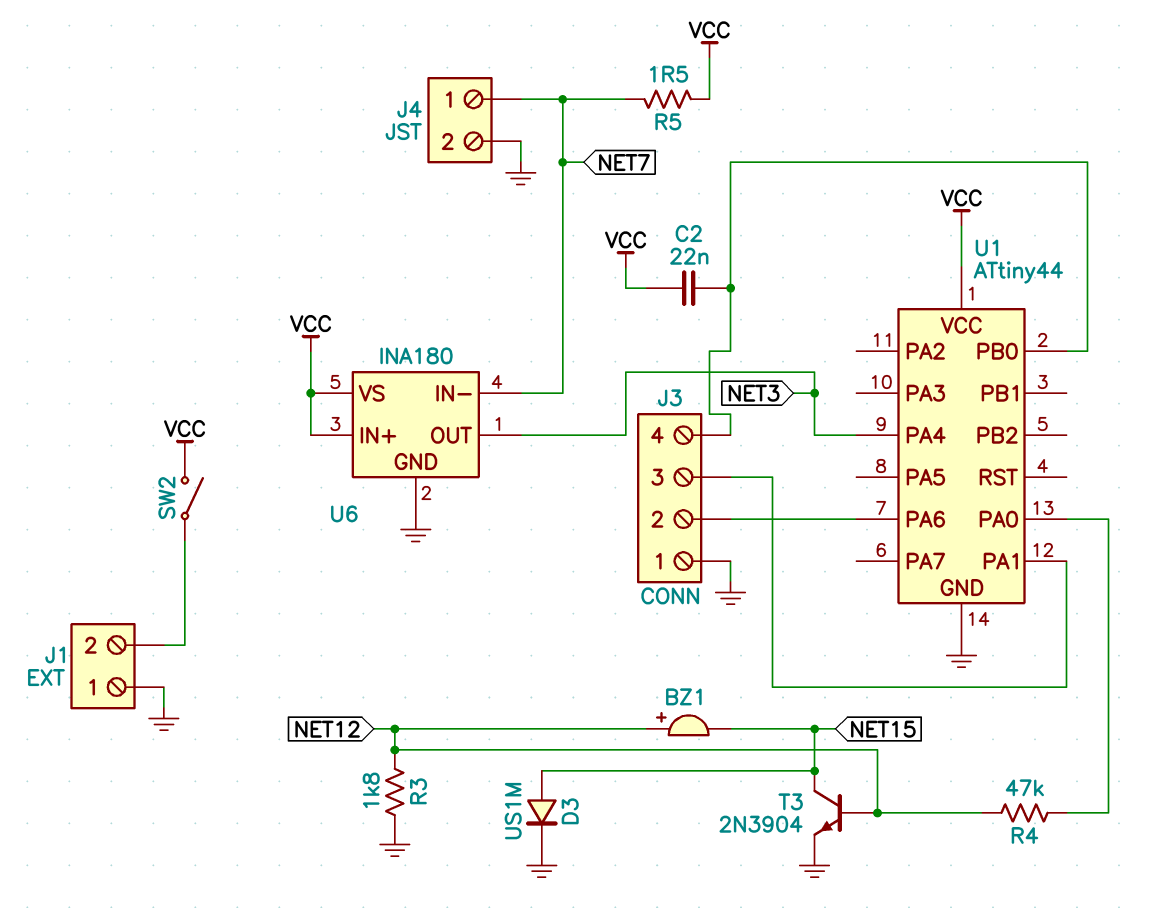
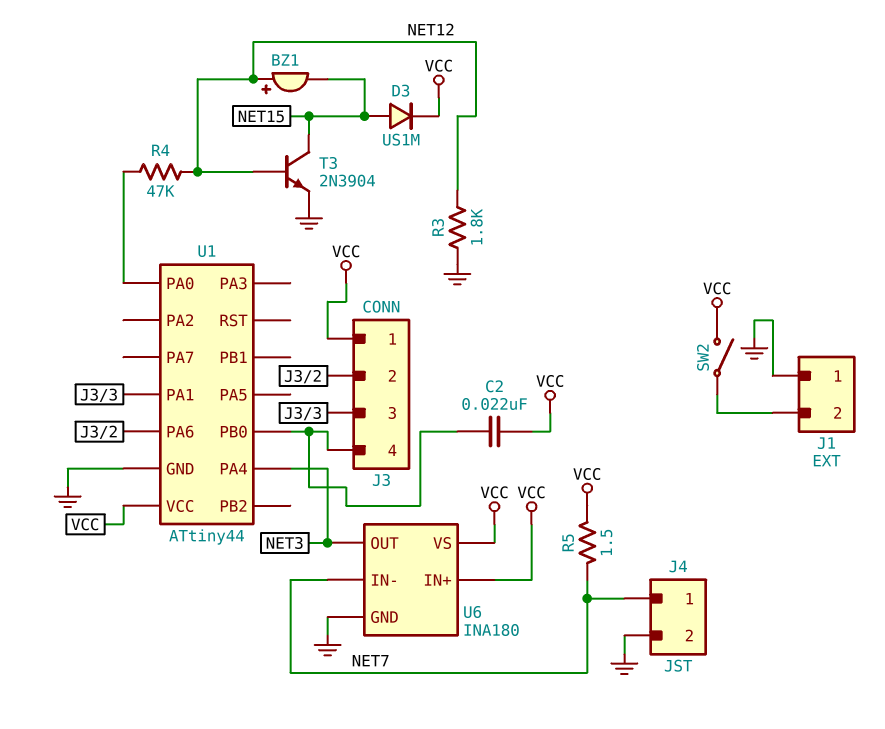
D3: diode US1M (A NET15, K GND) -> diode US1M (A NET15, K VCC)
J3 pin 1: GND -> VCC

